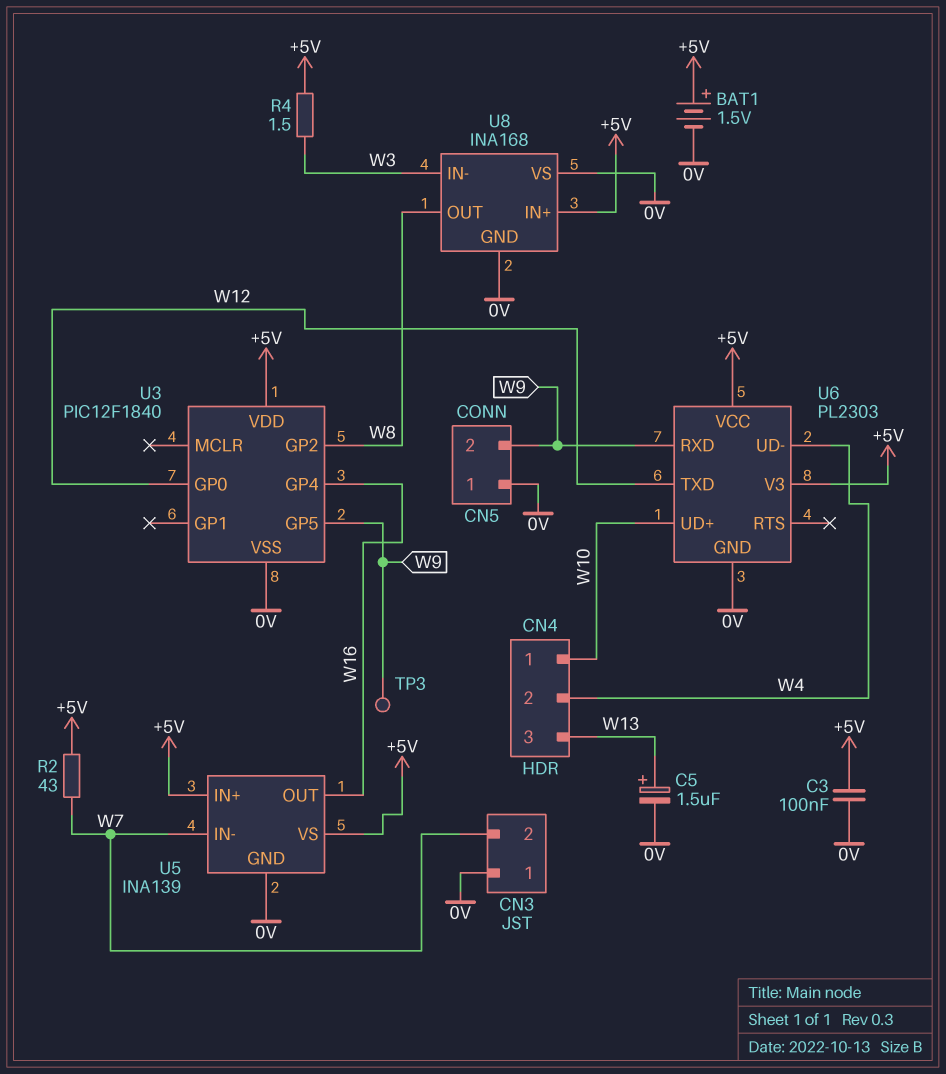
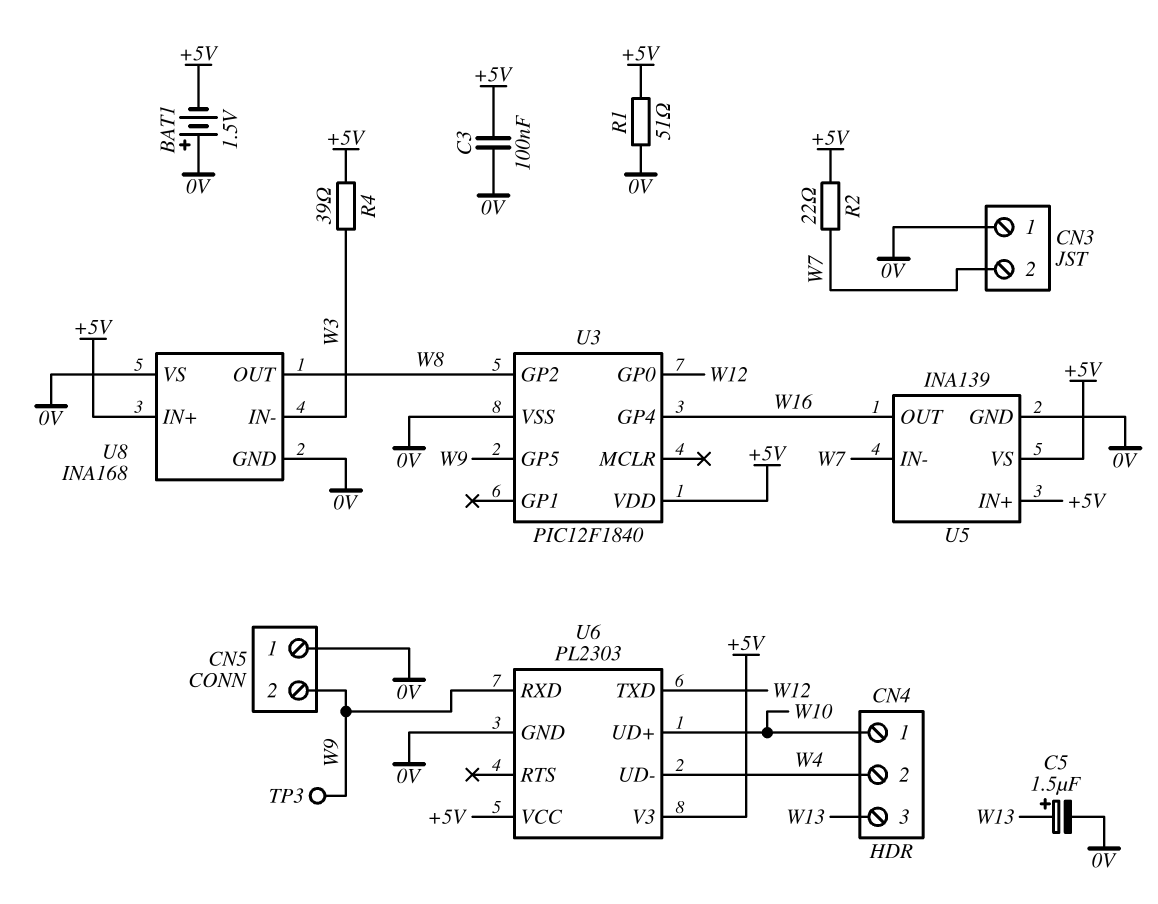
BAT1: 1.5V (plus +5V, minus 0V) -> 1.5V (plus 0V, minus +5V)
R1: none -> 51 (+5V, 0V)
R2: 43 (+5V, W7) -> 22 (+5V, W7)
R4: 1.5 (+5V, W3) -> 39 (+5V, W3)

